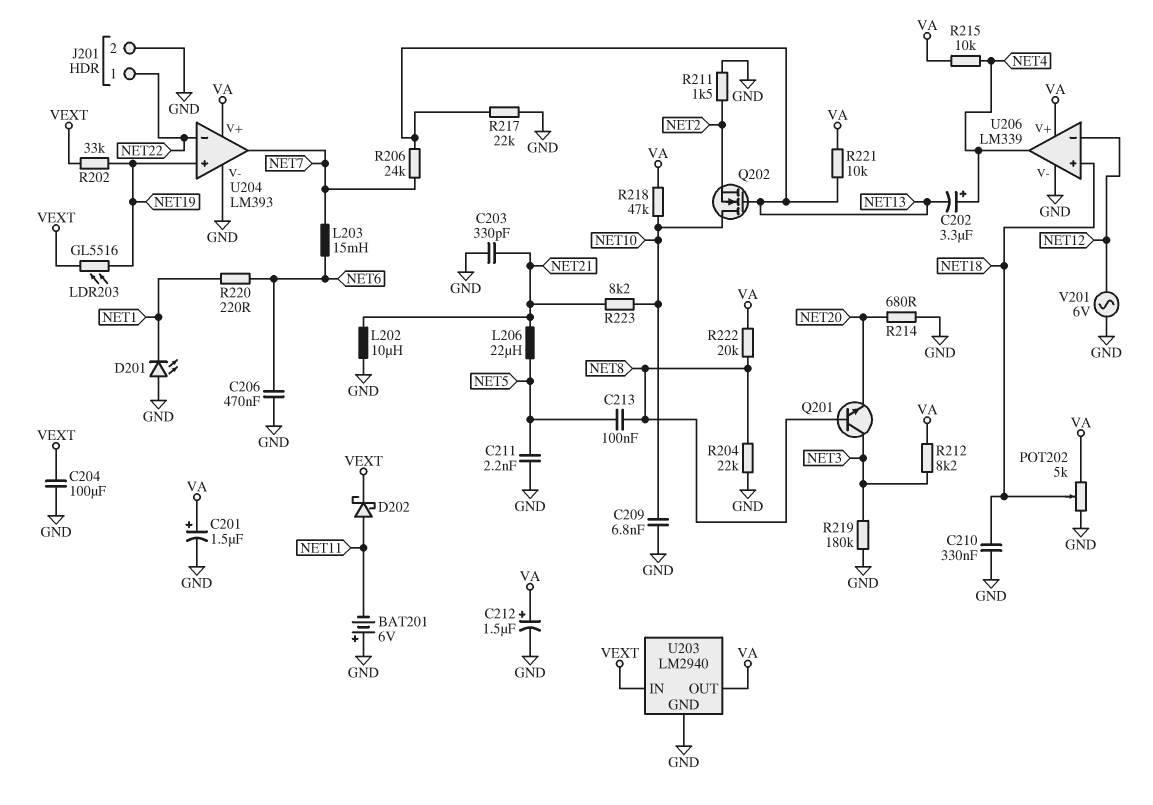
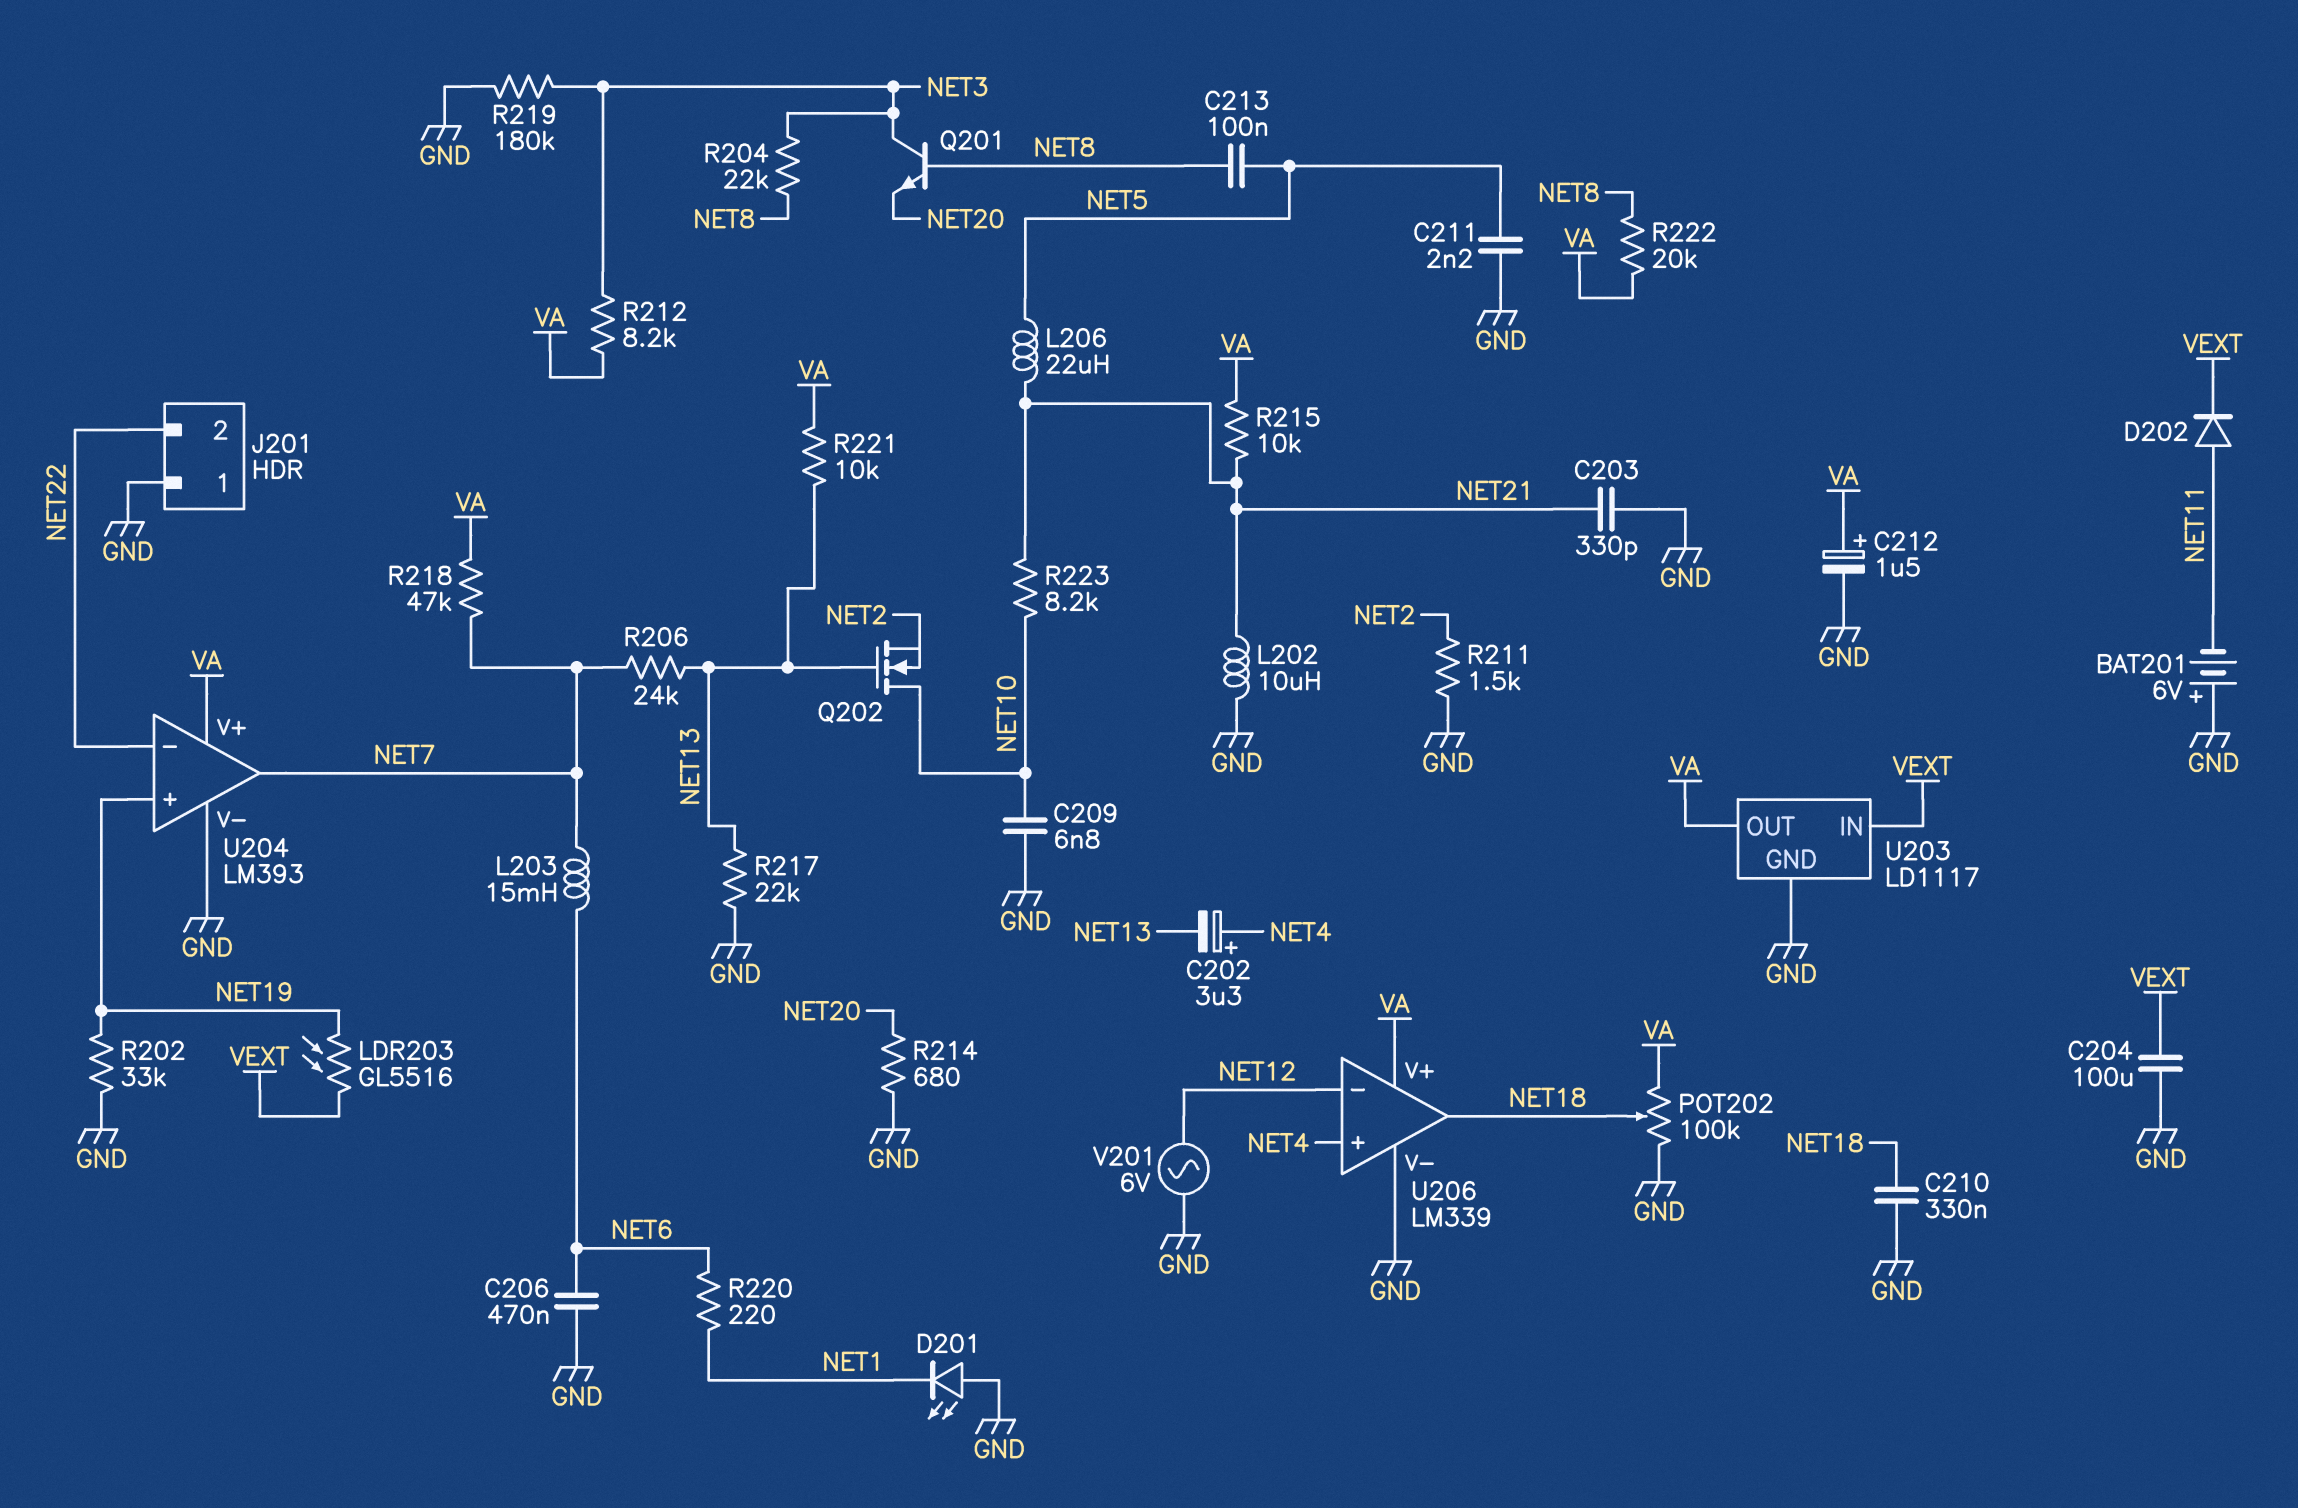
C201: 1.5uF (plus VA, minus GND) -> none
D202: schottky (A NET11, K VEXT) -> diode (A NET11, K VEXT)
J201 pin 1: NET22 -> GND
J201 pin 2: GND -> NET22
POT202: 5k (GND, VA, wiper NET18) -> 100k (GND, VA, wiper NET18)
R202: 33k (NET19, VEXT) -> 33k (GND, NET19)
R204: 22k (GND, NET8) -> 22k (NET3, NET8)
R215: 10k (NET4, VA) -> 10k (NET21, VA)
R218: 47k (NET10, VA) -> 47k (NET7, VA)
U203: LM2940 -> LD1117
U206 pin in+: NET18 -> NET4
U206 pin out: NET4 -> NET18

